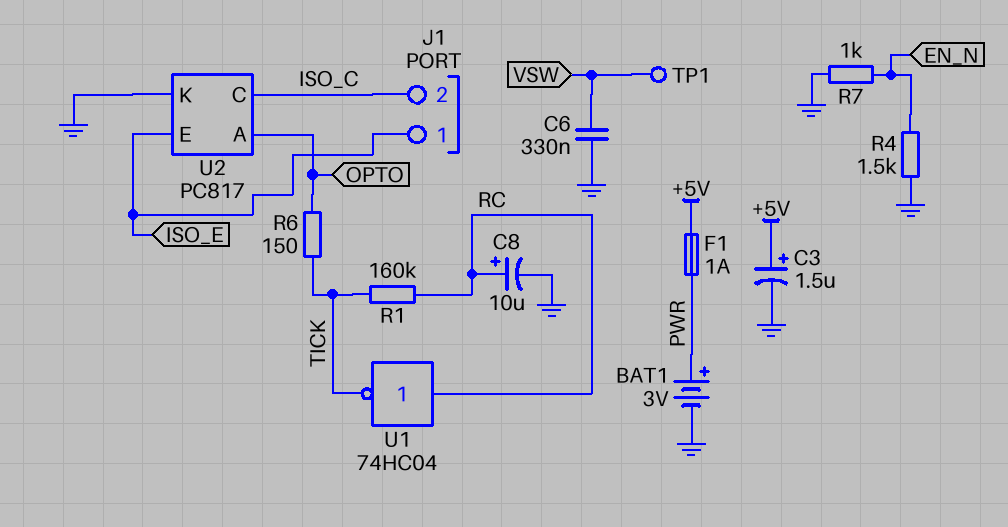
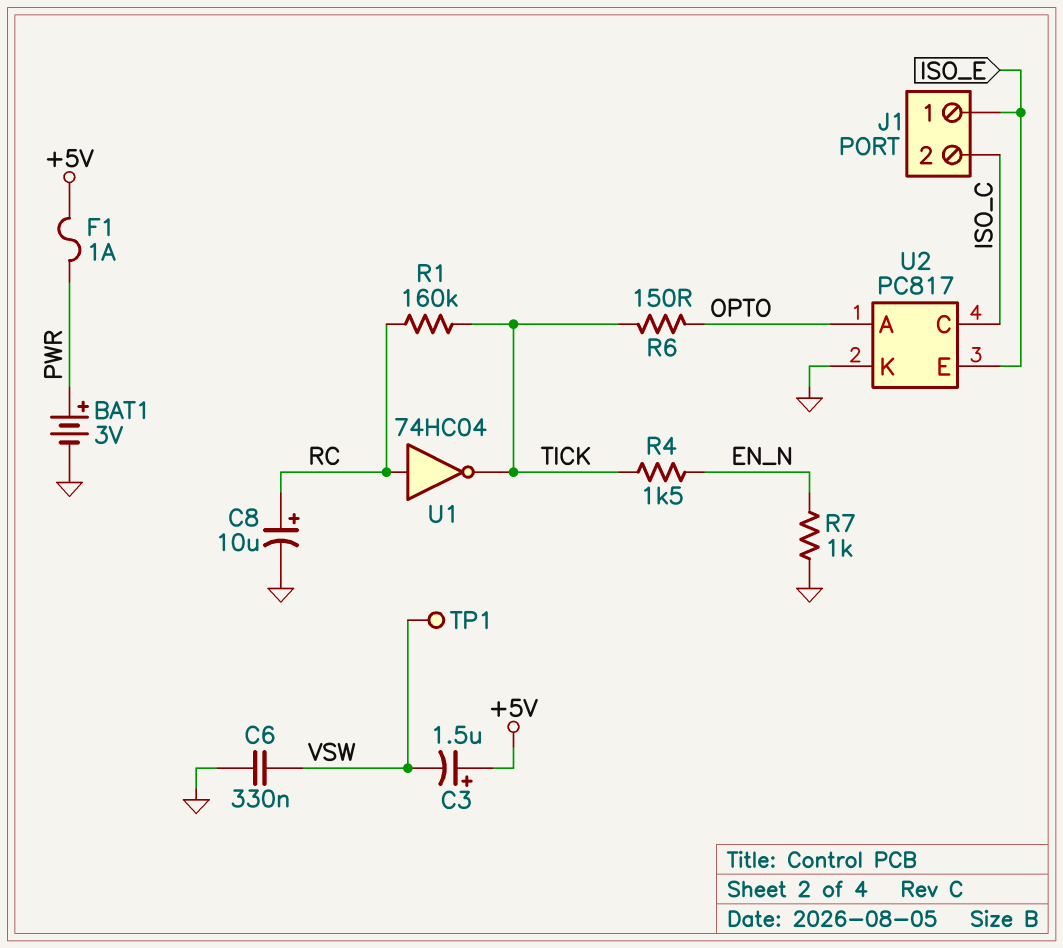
C3: 1.5uF (plus +5V, minus GND) -> 1.5uF (plus +5V, minus VSW)
R4: 1.5k (EN_N, GND) -> 1.5k (EN_N, TICK)

